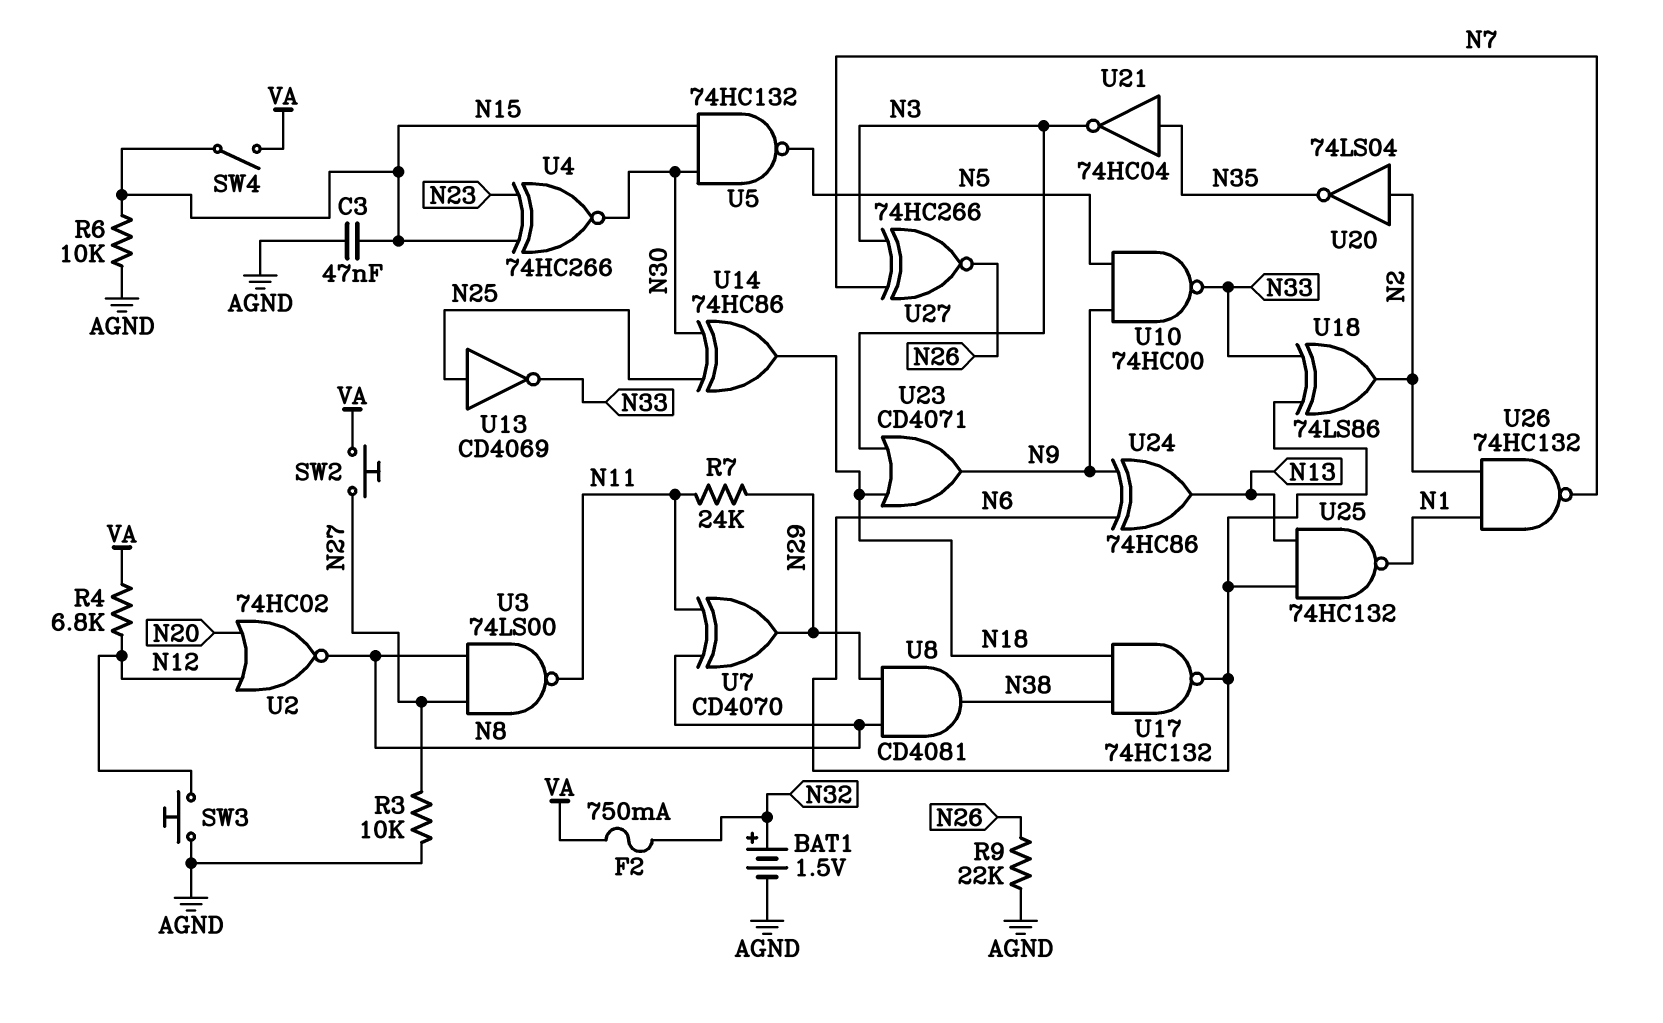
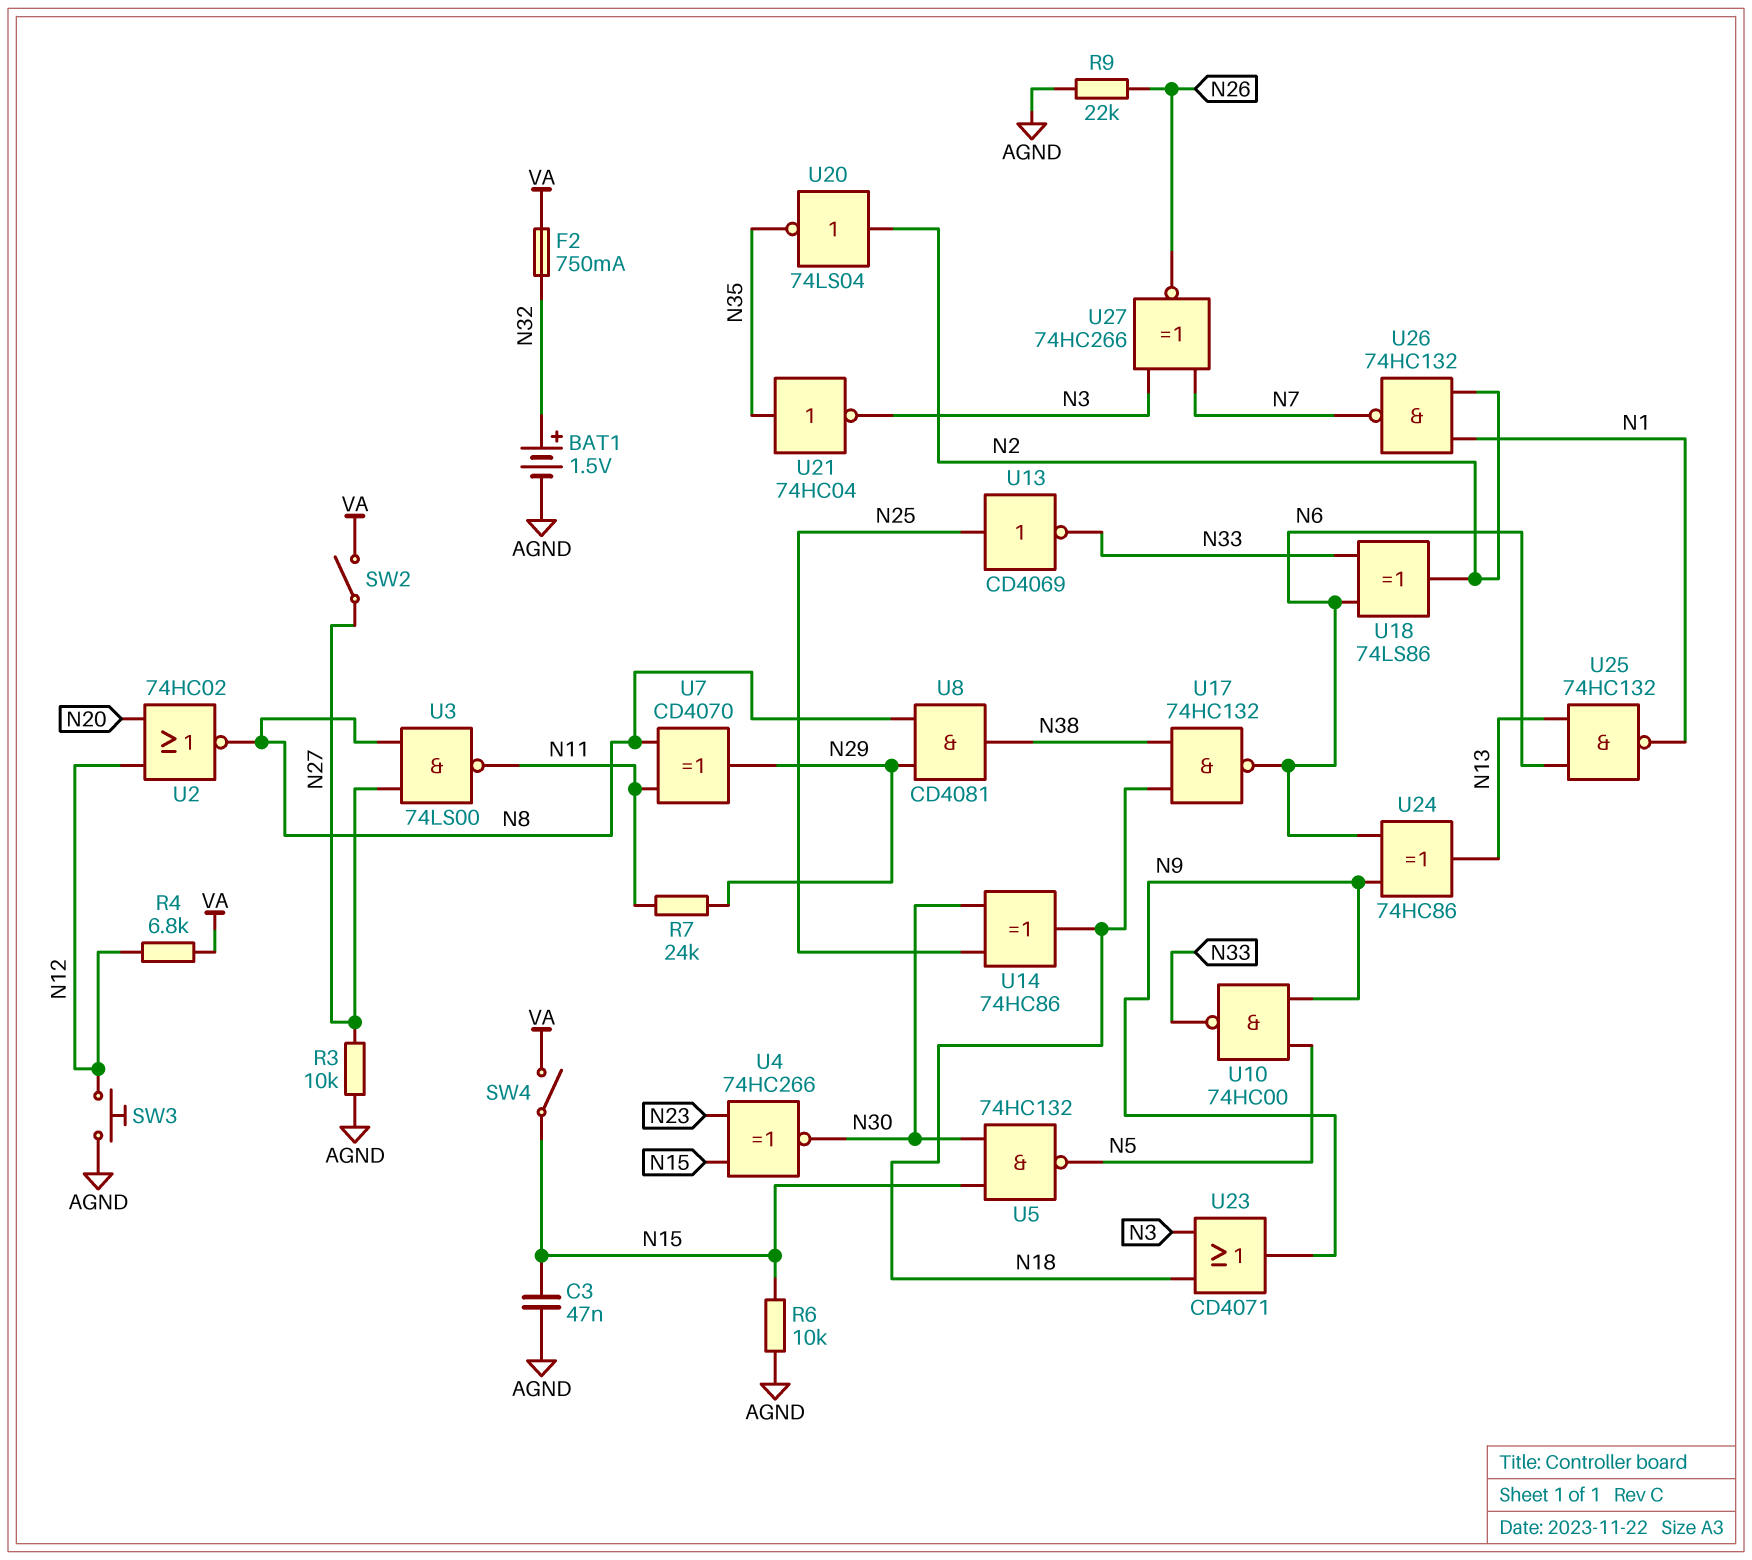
SW2: button (N27, VA) -> switch (N27, VA)

